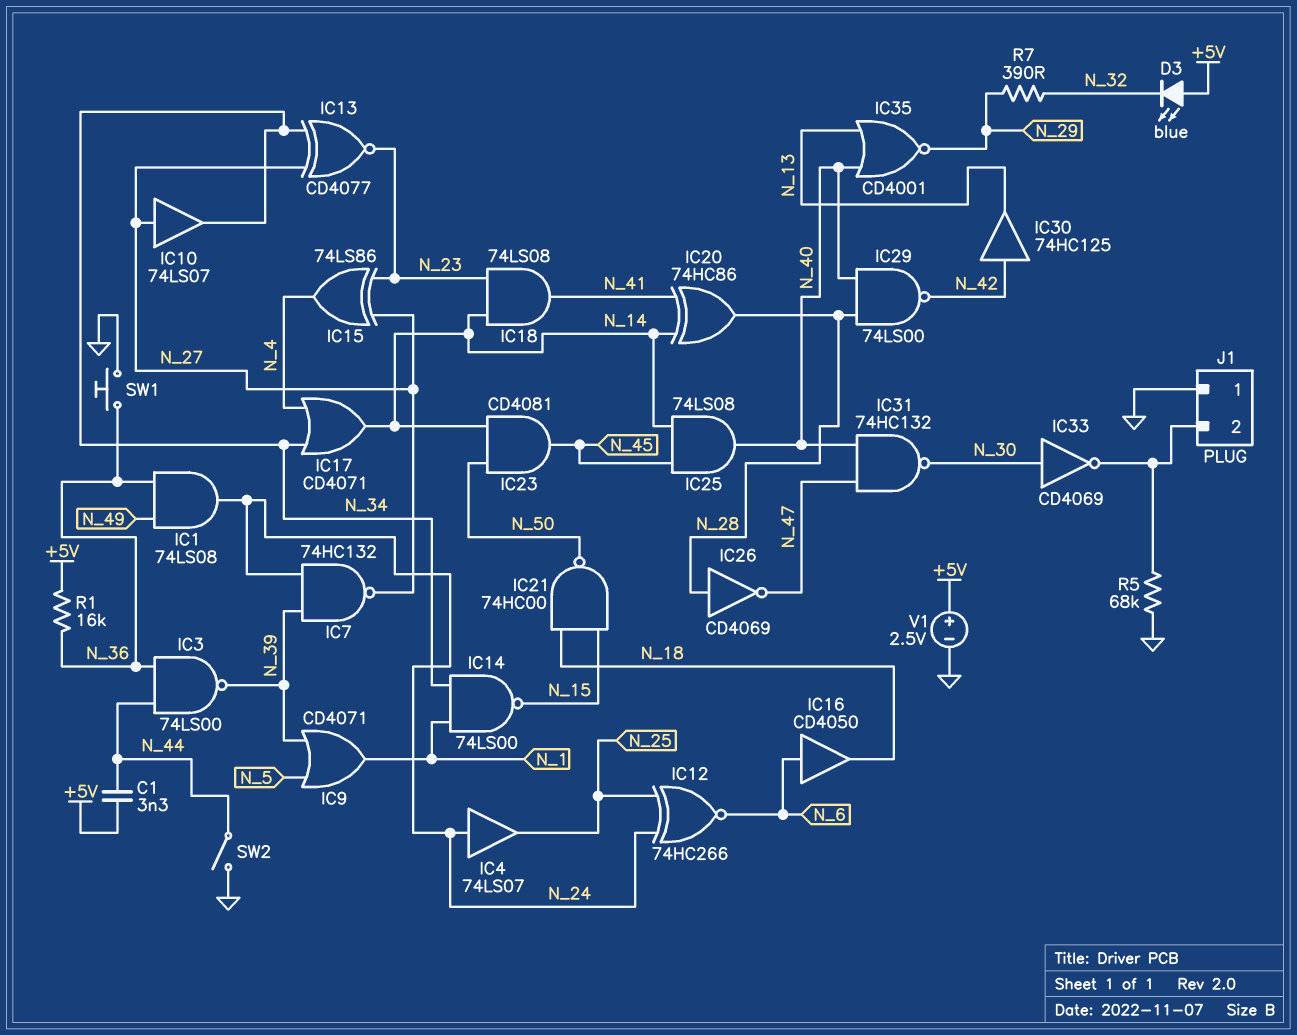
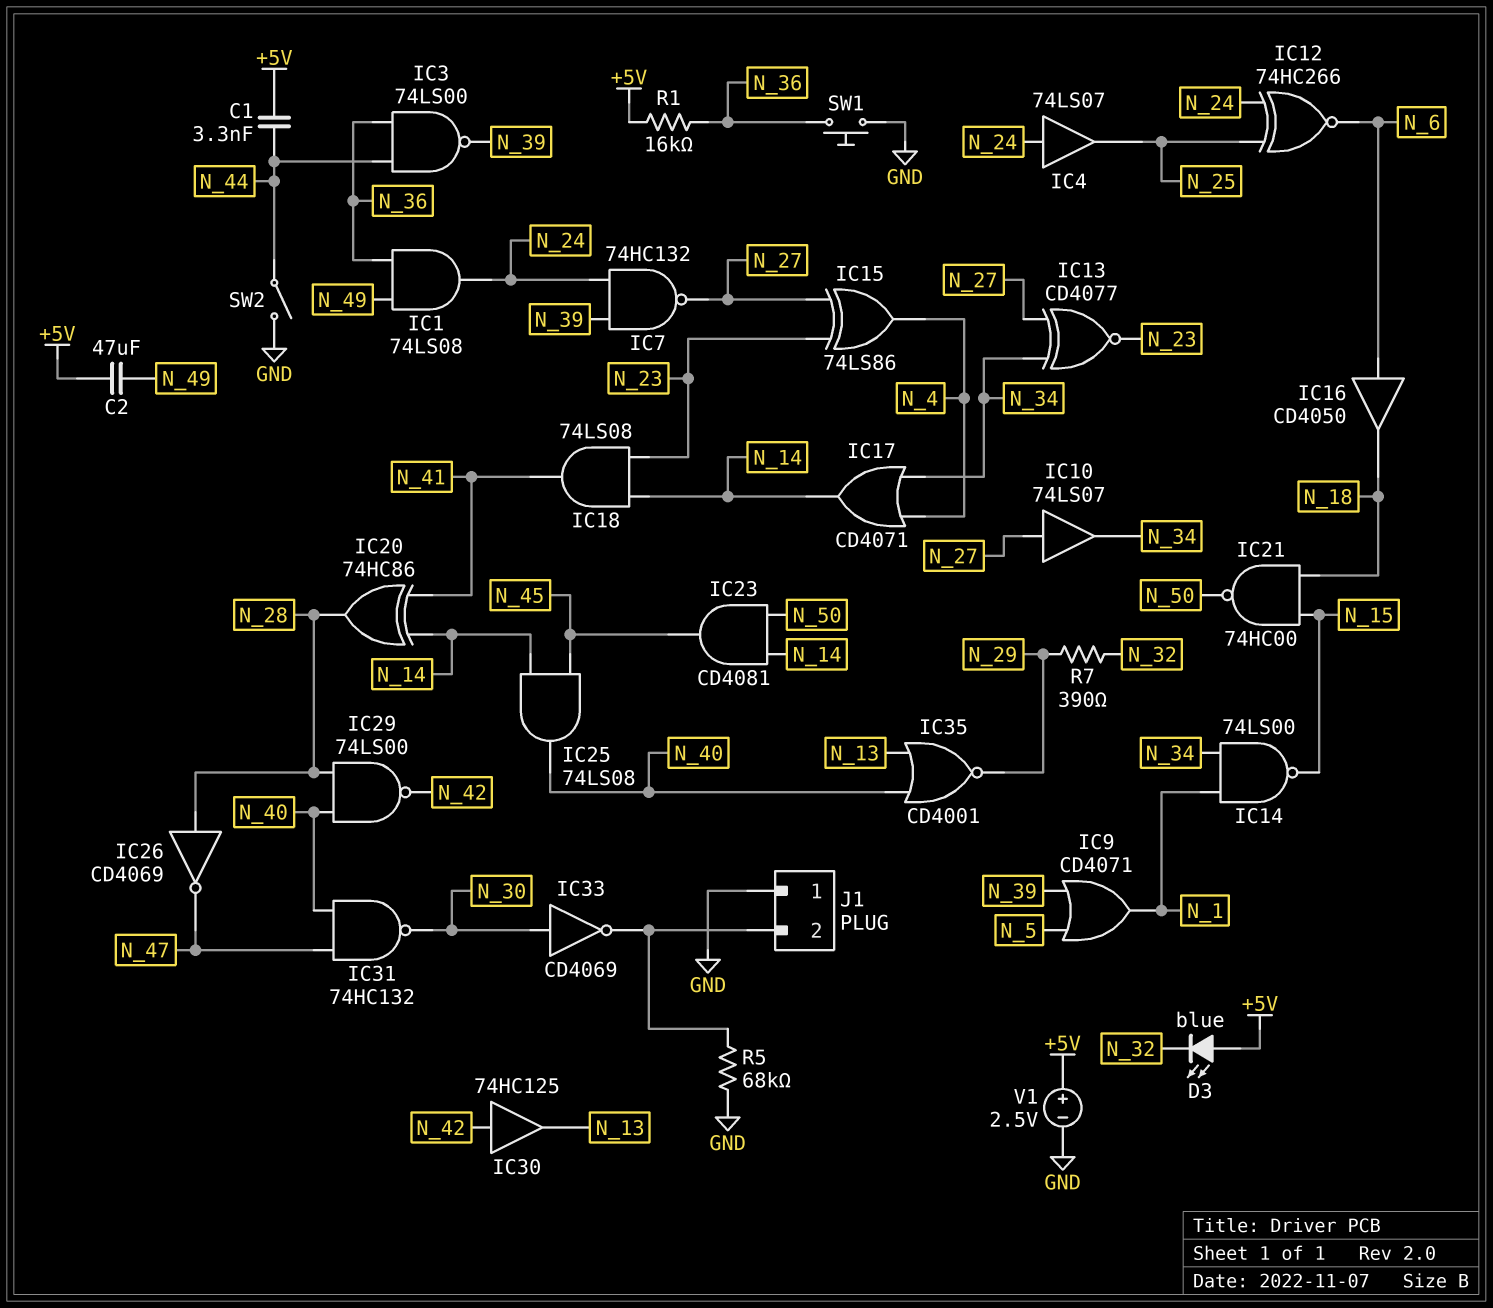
C2: none -> 47uF (+5V, N_49)

